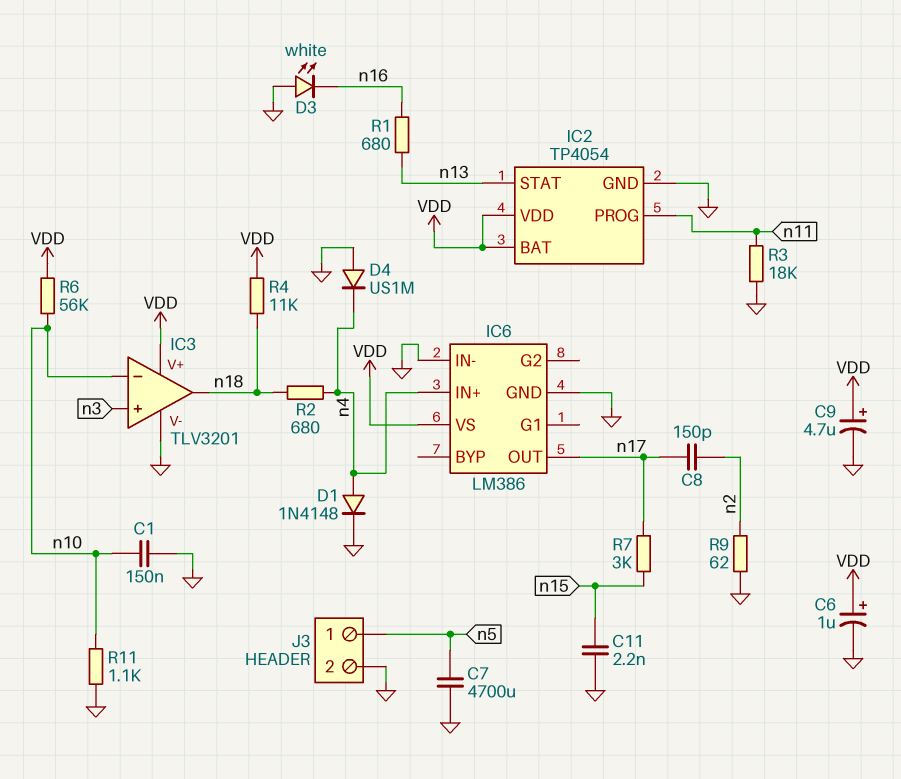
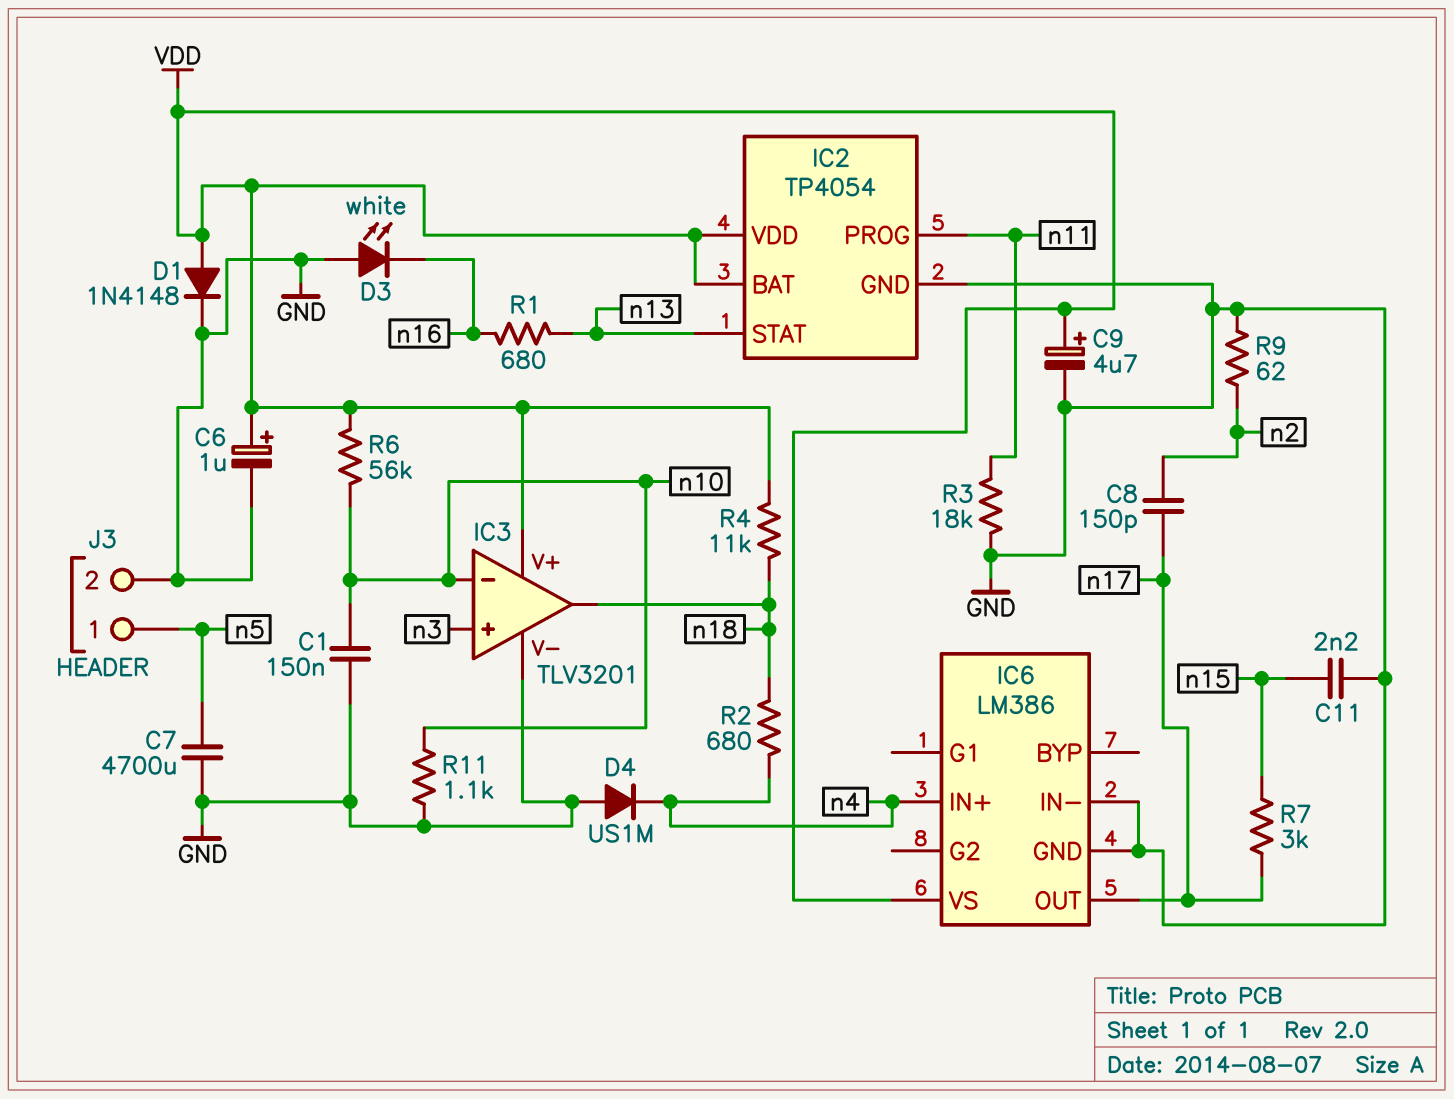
D1: diode 1N4148 (A n4, K GND) -> diode 1N4148 (A VDD, K GND)

